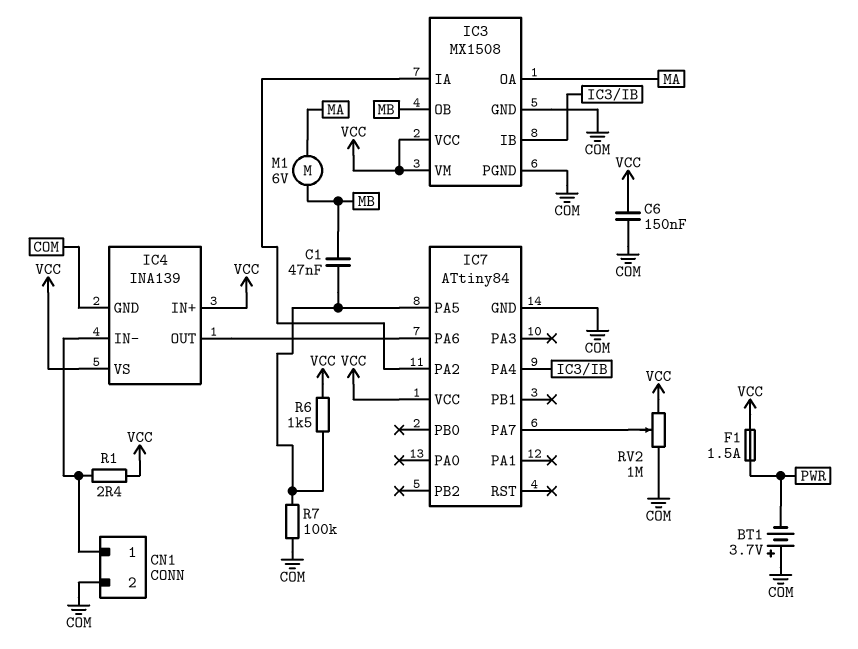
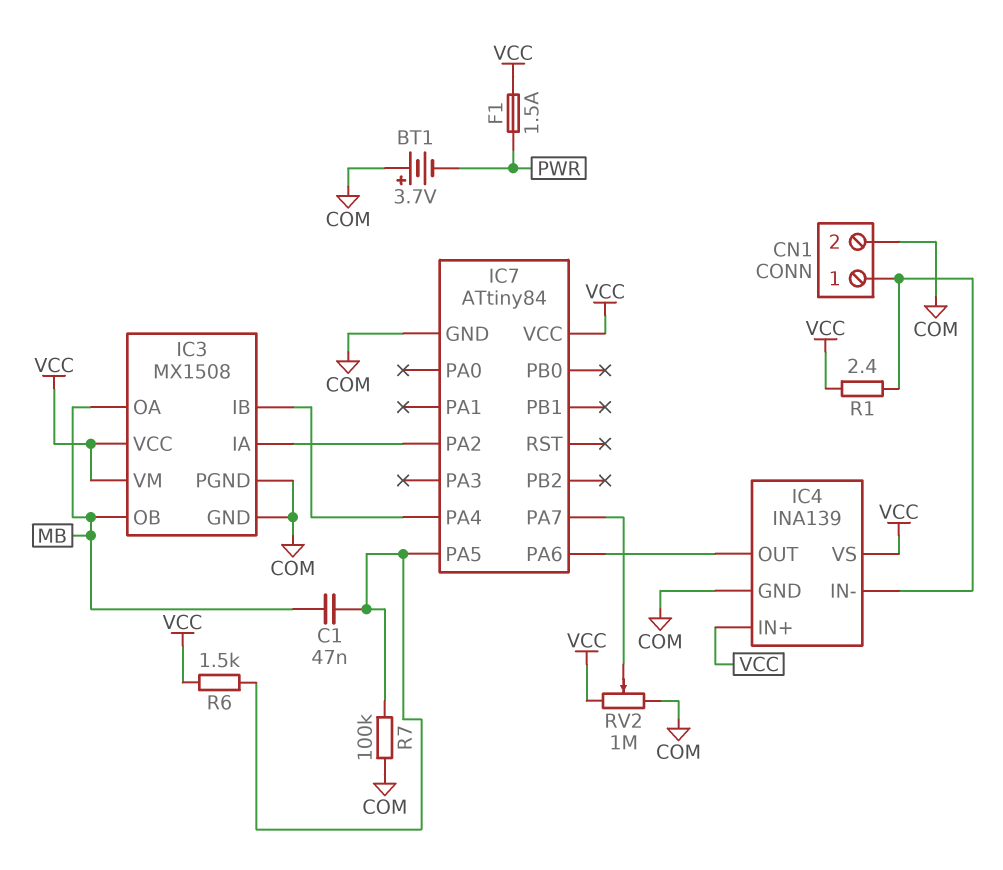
C6: 150nF (COM, VCC) -> none
IC3 pin OA: MA -> MB
M1: motor 6V (MA, MB) -> none

